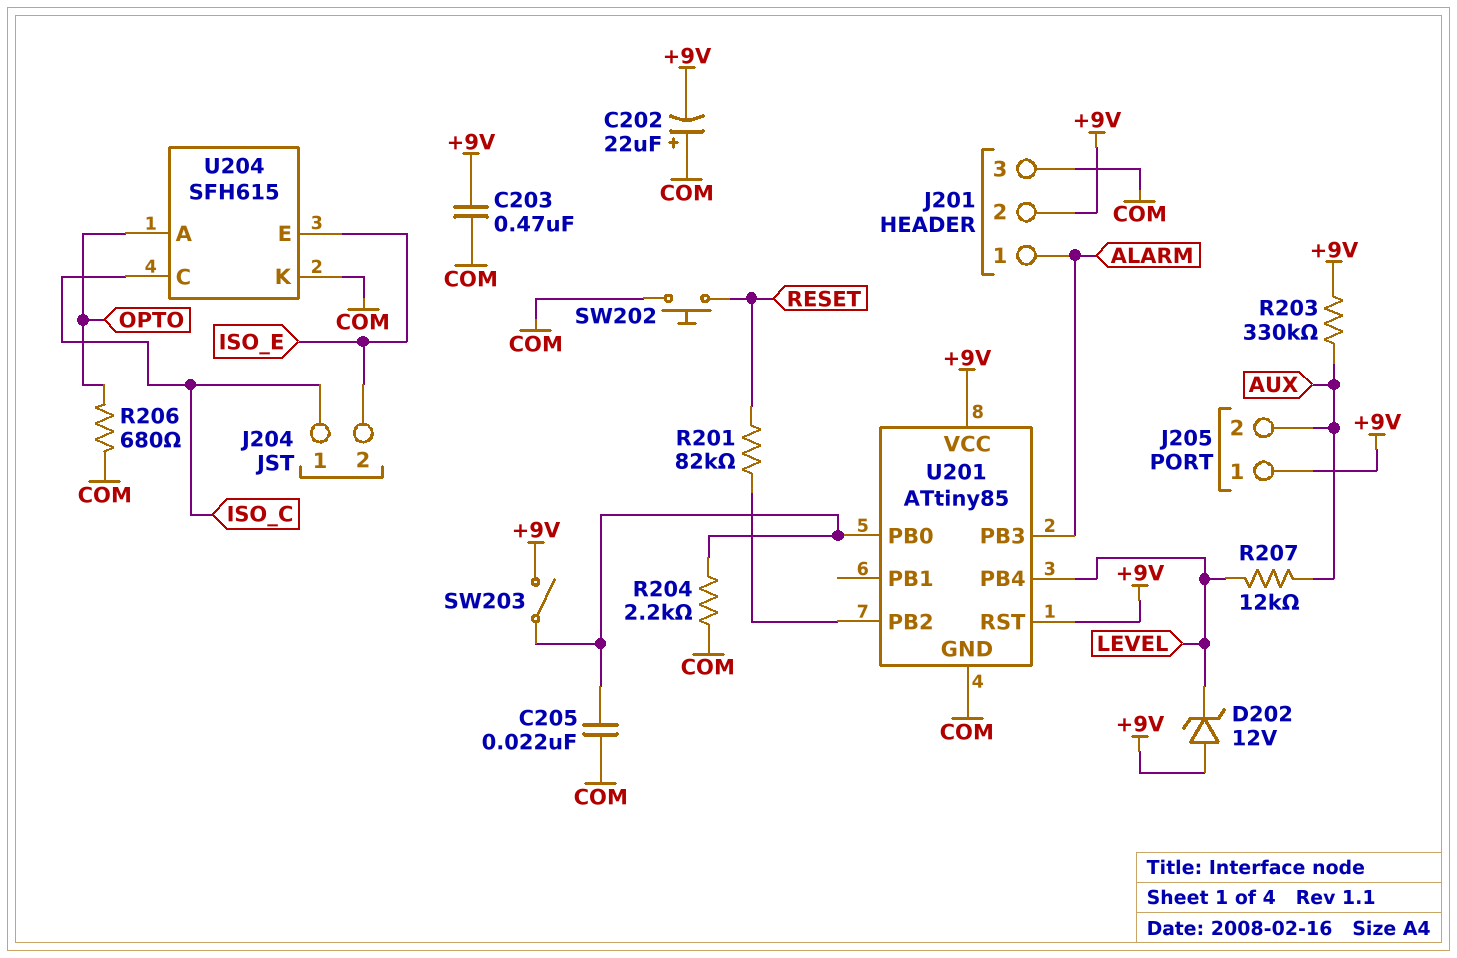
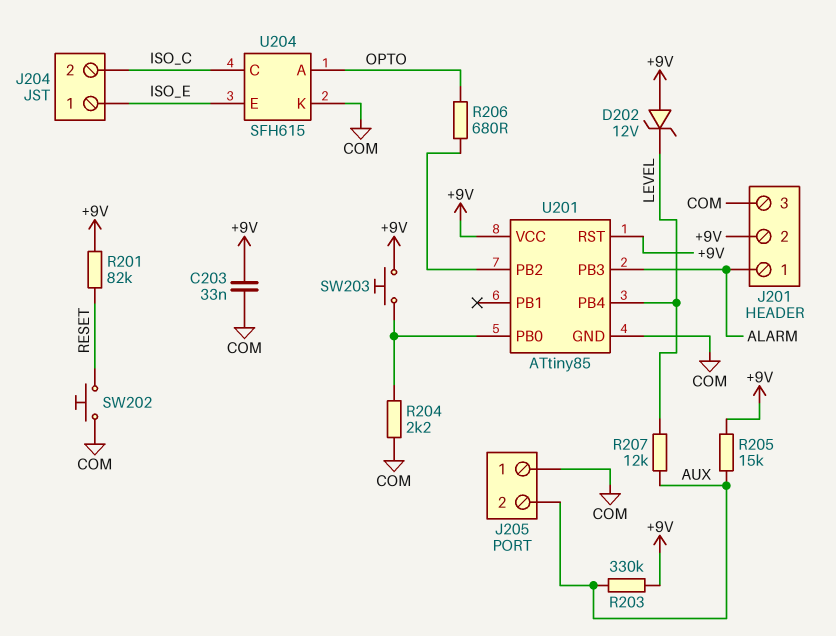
C202: 22uF (plus COM, minus +9V) -> none
C203: 470nF (+9V, COM) -> 33nF (+9V, COM)
C205: 22nF (COM, U201/PB0) -> none
J204 pin 1: ISO_C -> ISO_E
J204 pin 2: ISO_E -> ISO_C
J205 pin 1: +9V -> COM
R201: 82k (RESET, U201/PB2) -> 82k (+9V, RESET)
R205: none -> 15k (+9V, AUX)
R206: 680 (COM, OPTO) -> 680 (OPTO, U201/PB2)
SW203: switch (+9V, U201/PB0) -> button (+9V, U201/PB0)

